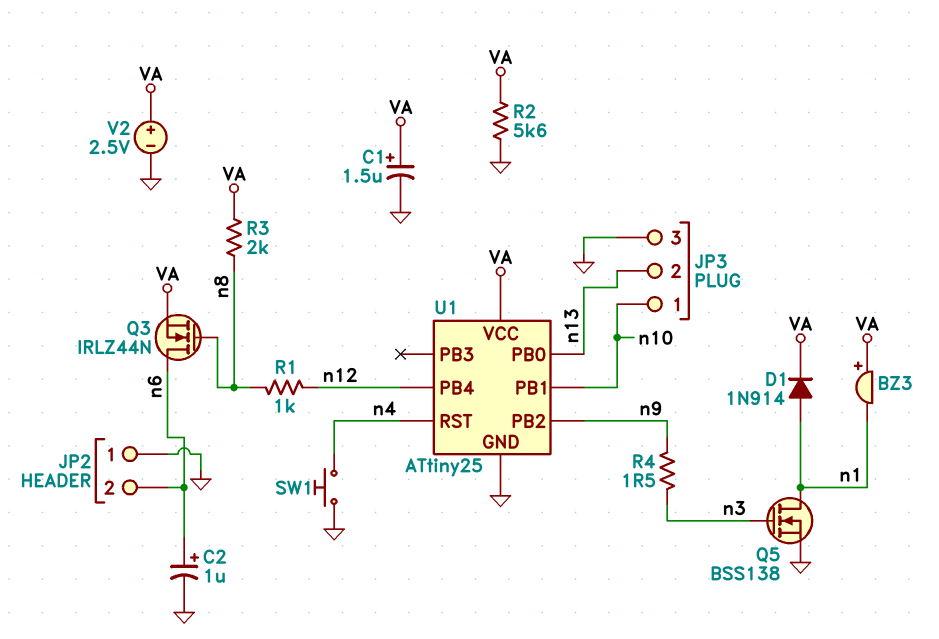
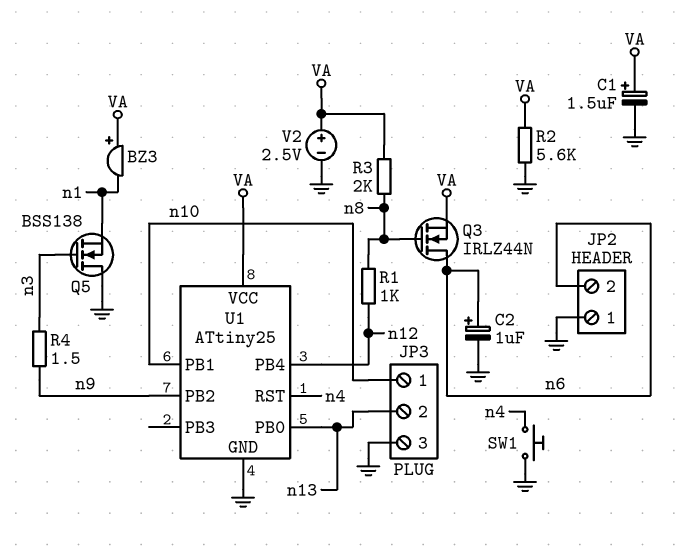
D1: diode 1N914 (A n1, K VA) -> none
Q5: NMOS BSS138 (G n3, D n1, S GND) -> NMOS BSS138 (G n3, D GND, S n1)

